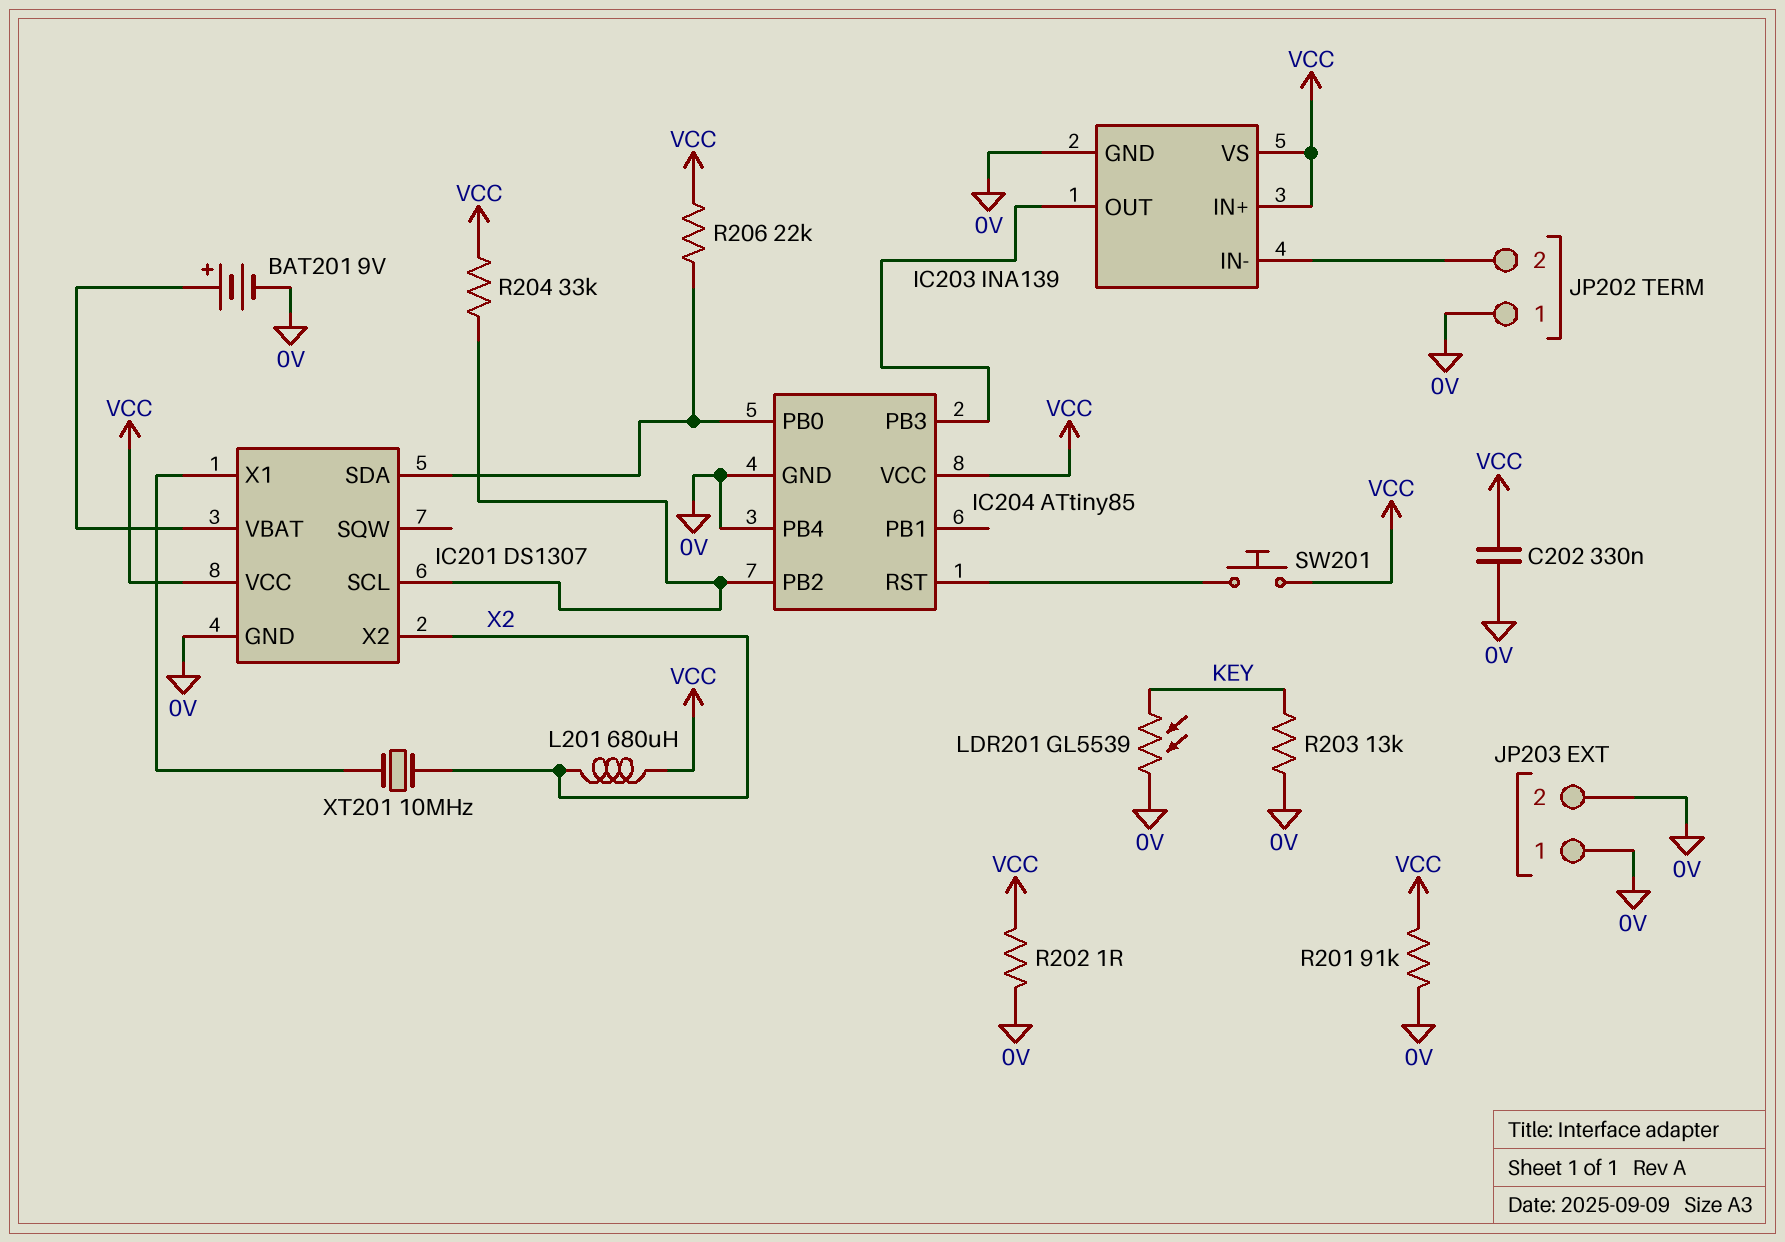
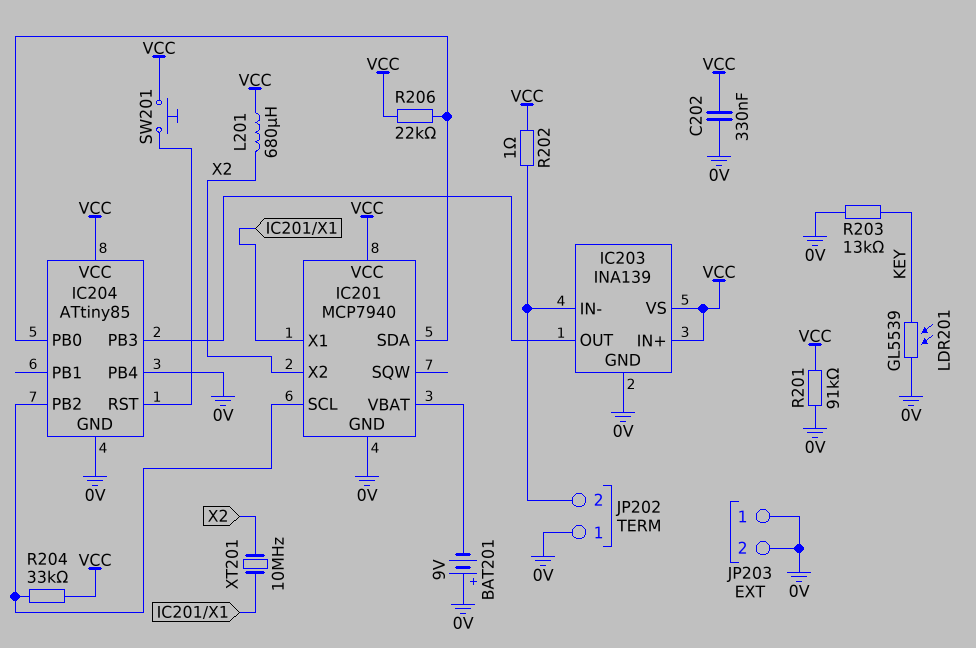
BAT201: 9V (plus IC201/VBAT, minus 0V) -> 9V (plus 0V, minus IC201/VBAT)
IC201: DS1307 -> MCP7940
R202: 1 (0V, VCC) -> 1 (IC203/IN-, VCC)

